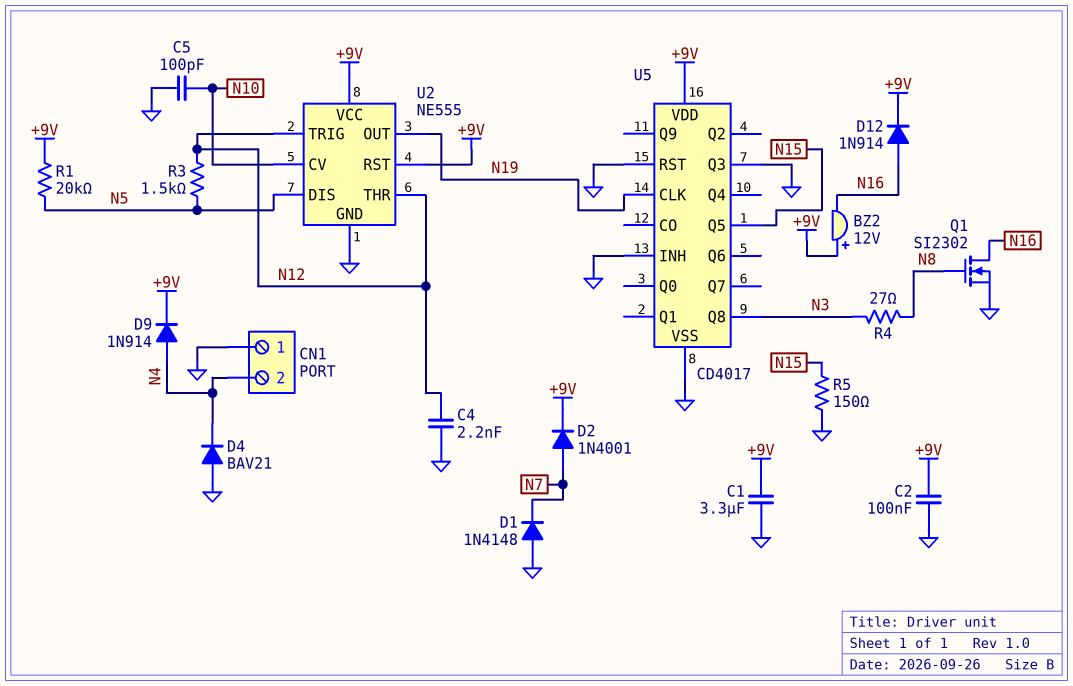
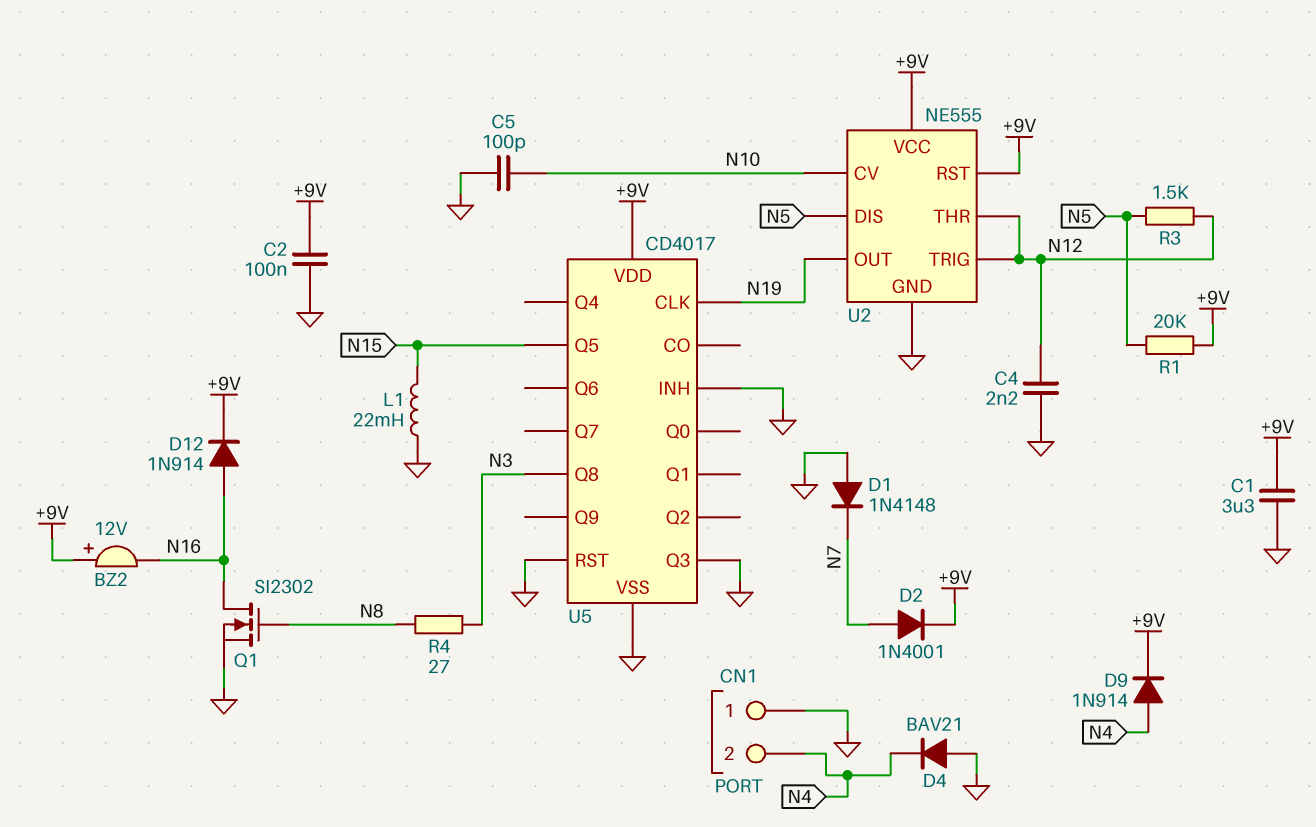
L1: none -> 22mH (GND, N15)
R5: 150 (GND, N15) -> none

